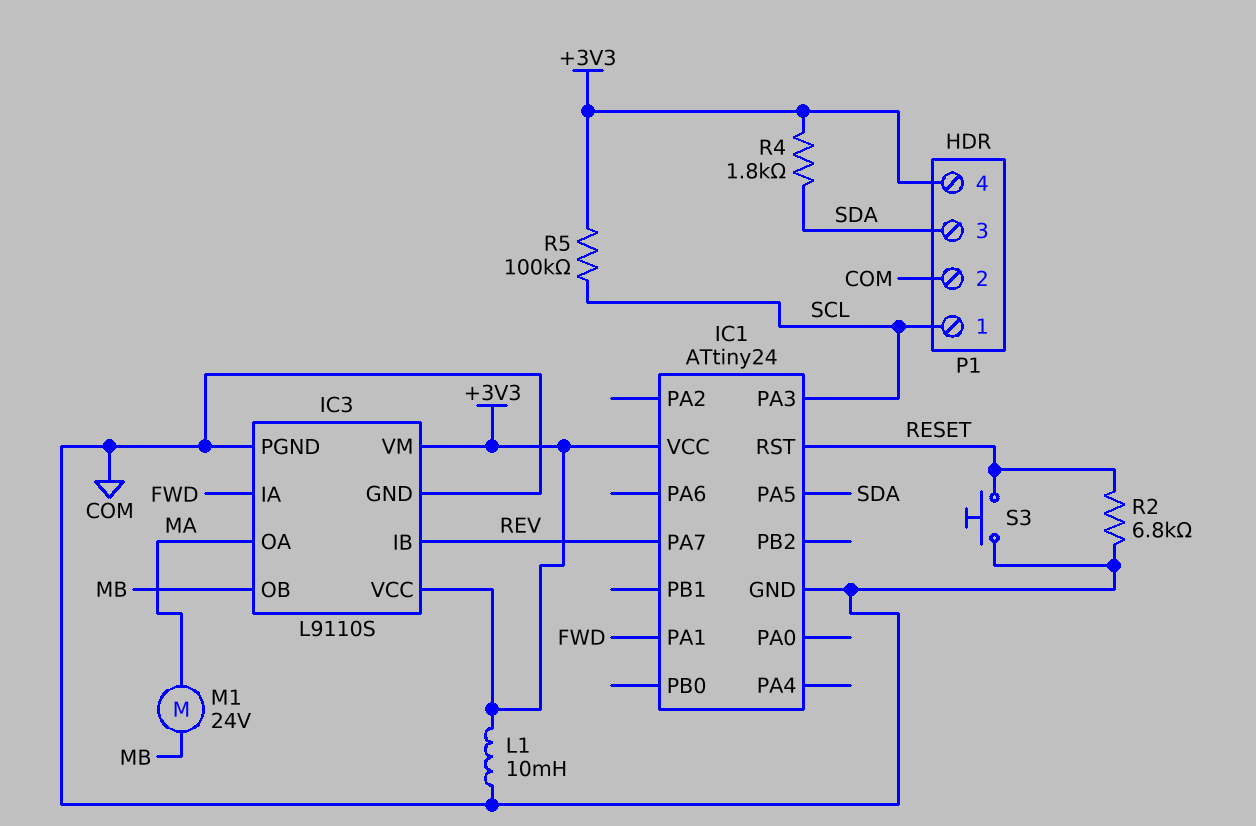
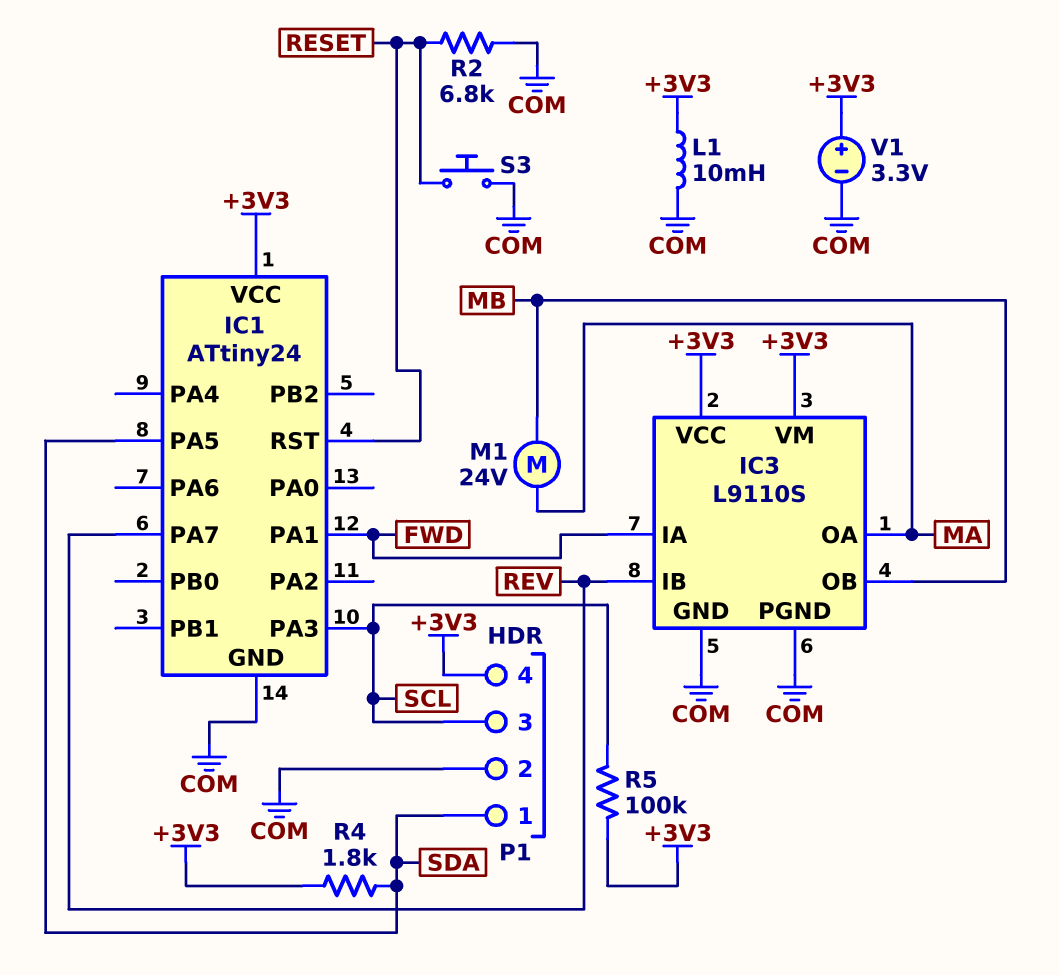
P1 pin 1: SCL -> SDA
P1 pin 3: SDA -> SCL
V1: none -> 3.3V (plus +3V3, minus COM)

